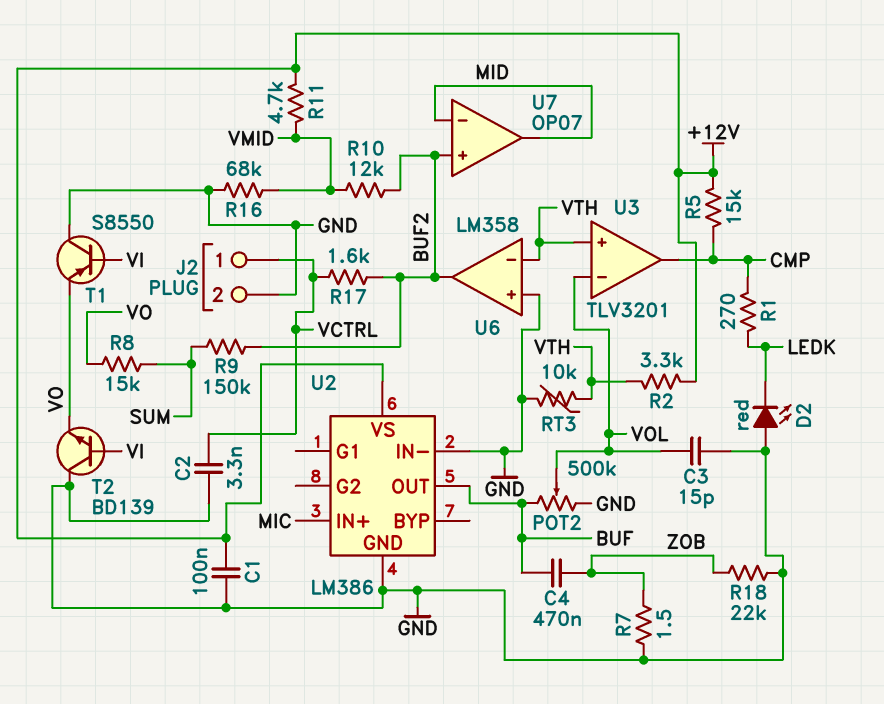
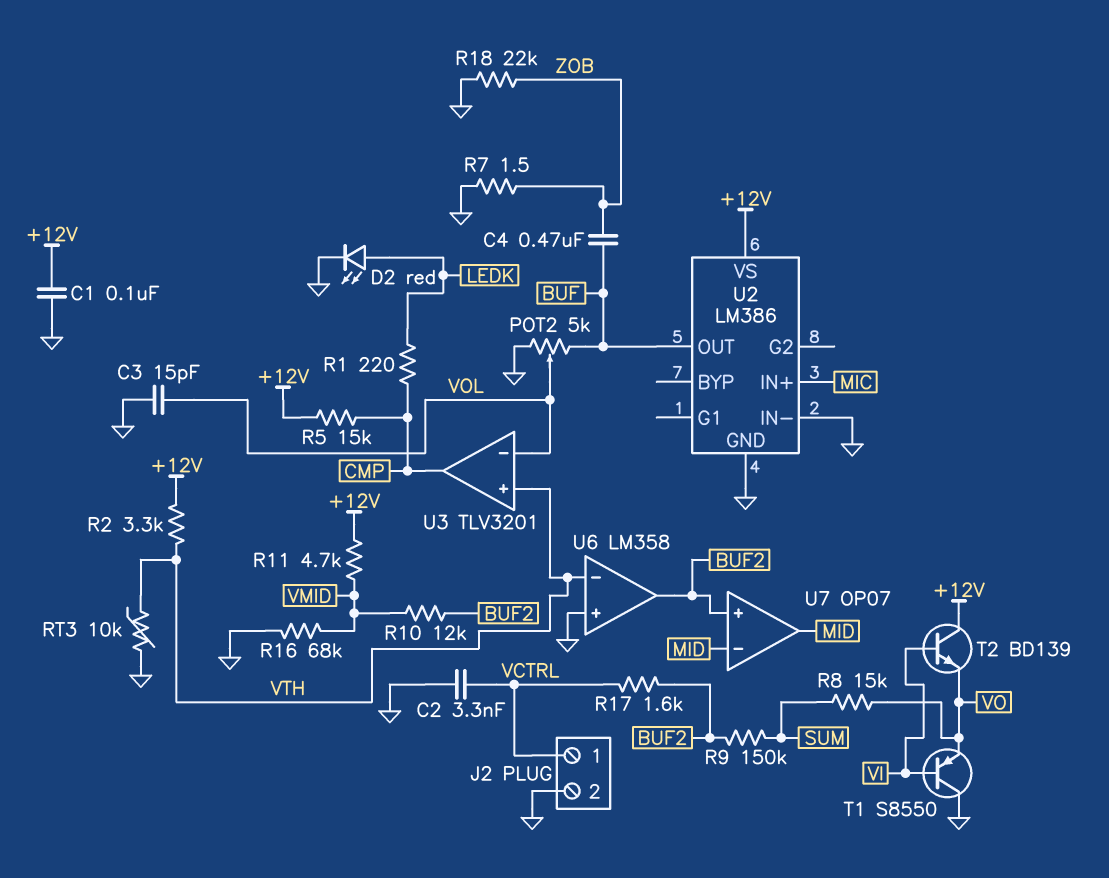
D2: LED red (A GND, K LEDK) -> LED red (A LEDK, K GND)
POT2: 500k (BUF, GND, wiper VOL) -> 5k (BUF, GND, wiper VOL)
R1: 270 (CMP, LEDK) -> 220 (CMP, LEDK)
T2: NPN BD139 (B VI, C GND, E VO) -> NPN BD139 (B VI, C +12V, E VO)

